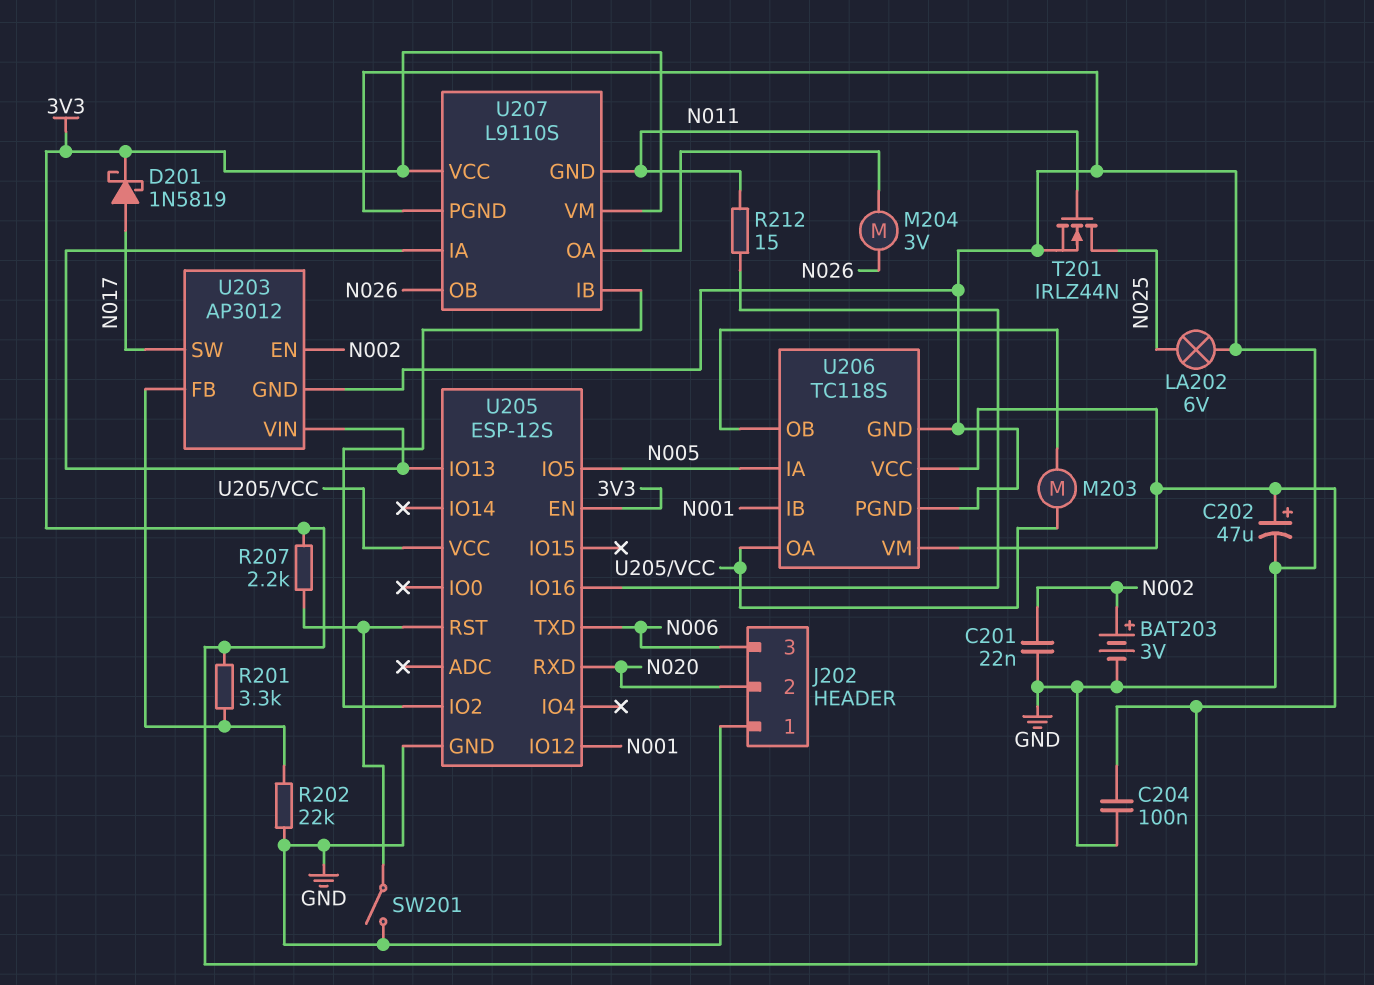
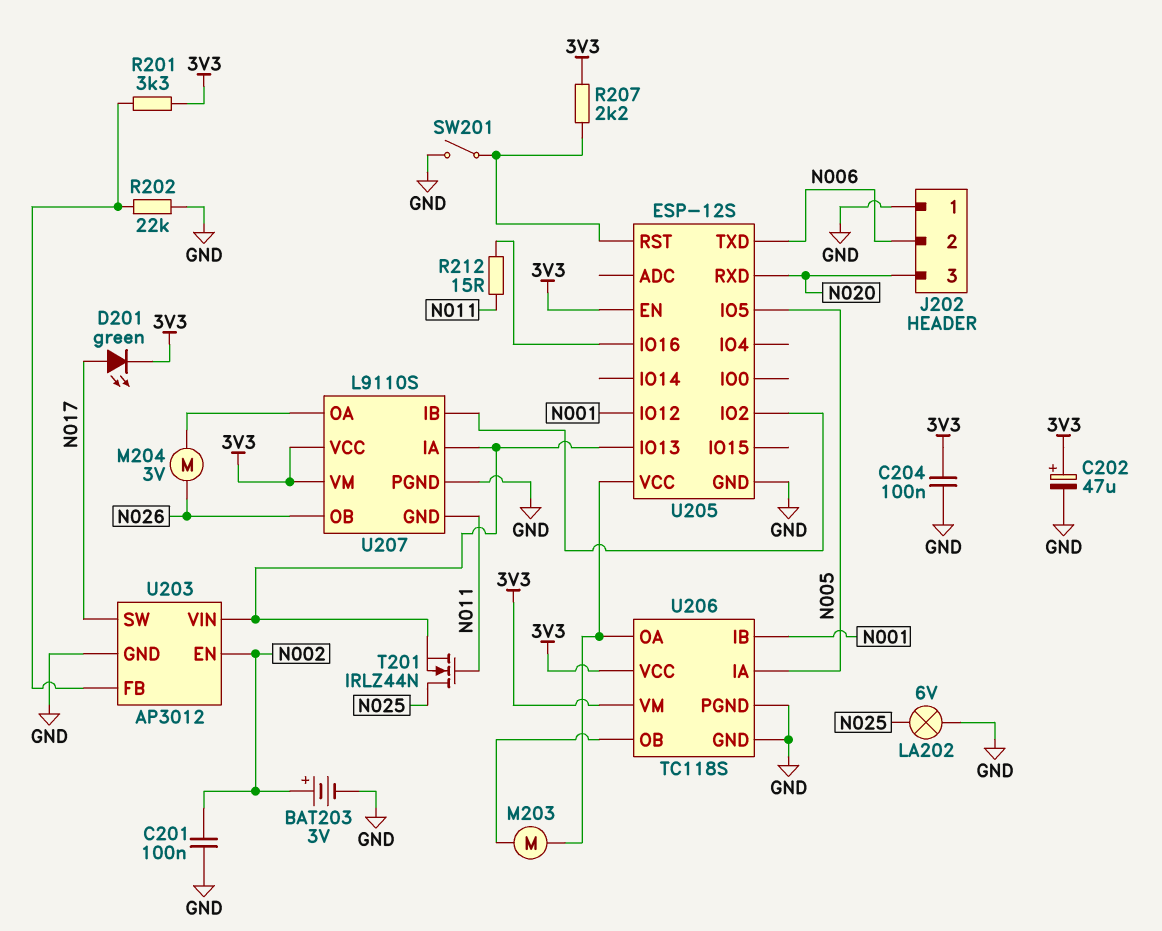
C201: 22nF (GND, N002) -> 100nF (GND, N002)
D201: schottky 1N5819 (A N017, K 3V3) -> LED green (A N017, K 3V3)
J202 pin 2: N020 -> N006
J202 pin 3: N006 -> N020
T201: NMOS IRLZ44N (G N011, D N025, S GND) -> NMOS IRLZ44N (G N011, D N025, S U203/VIN)

